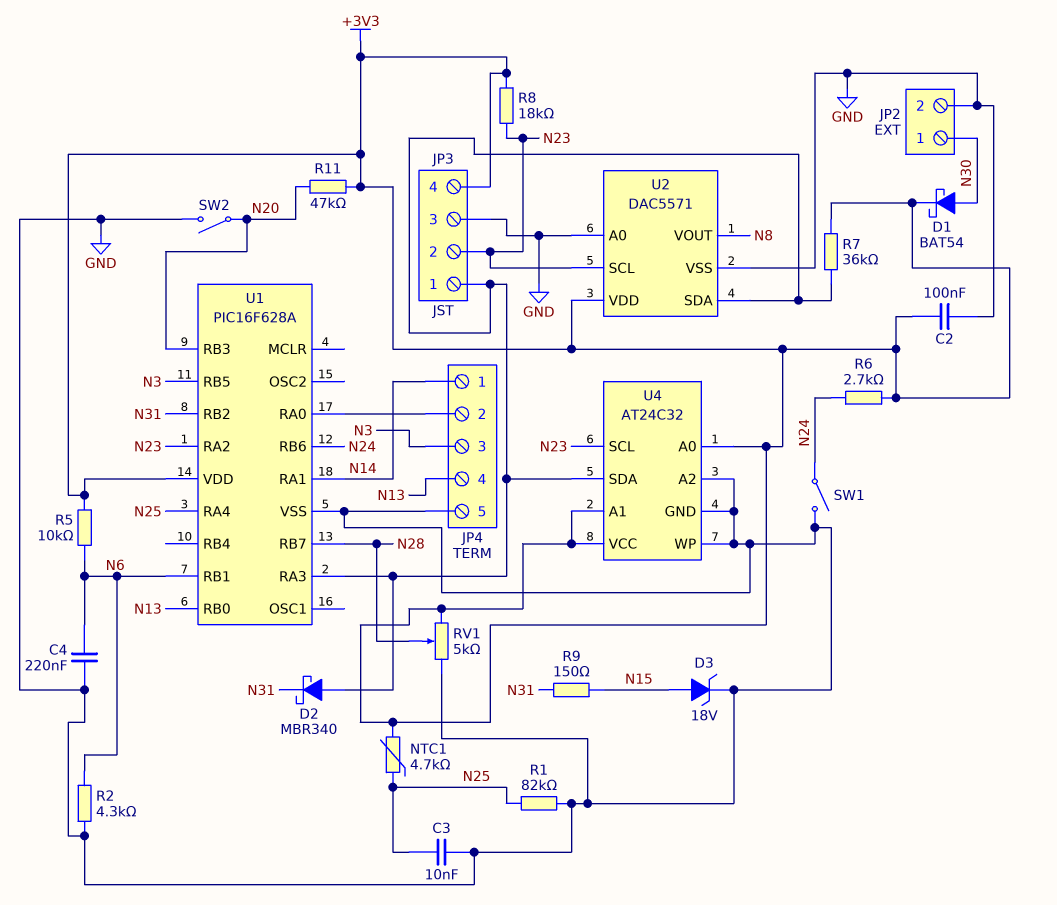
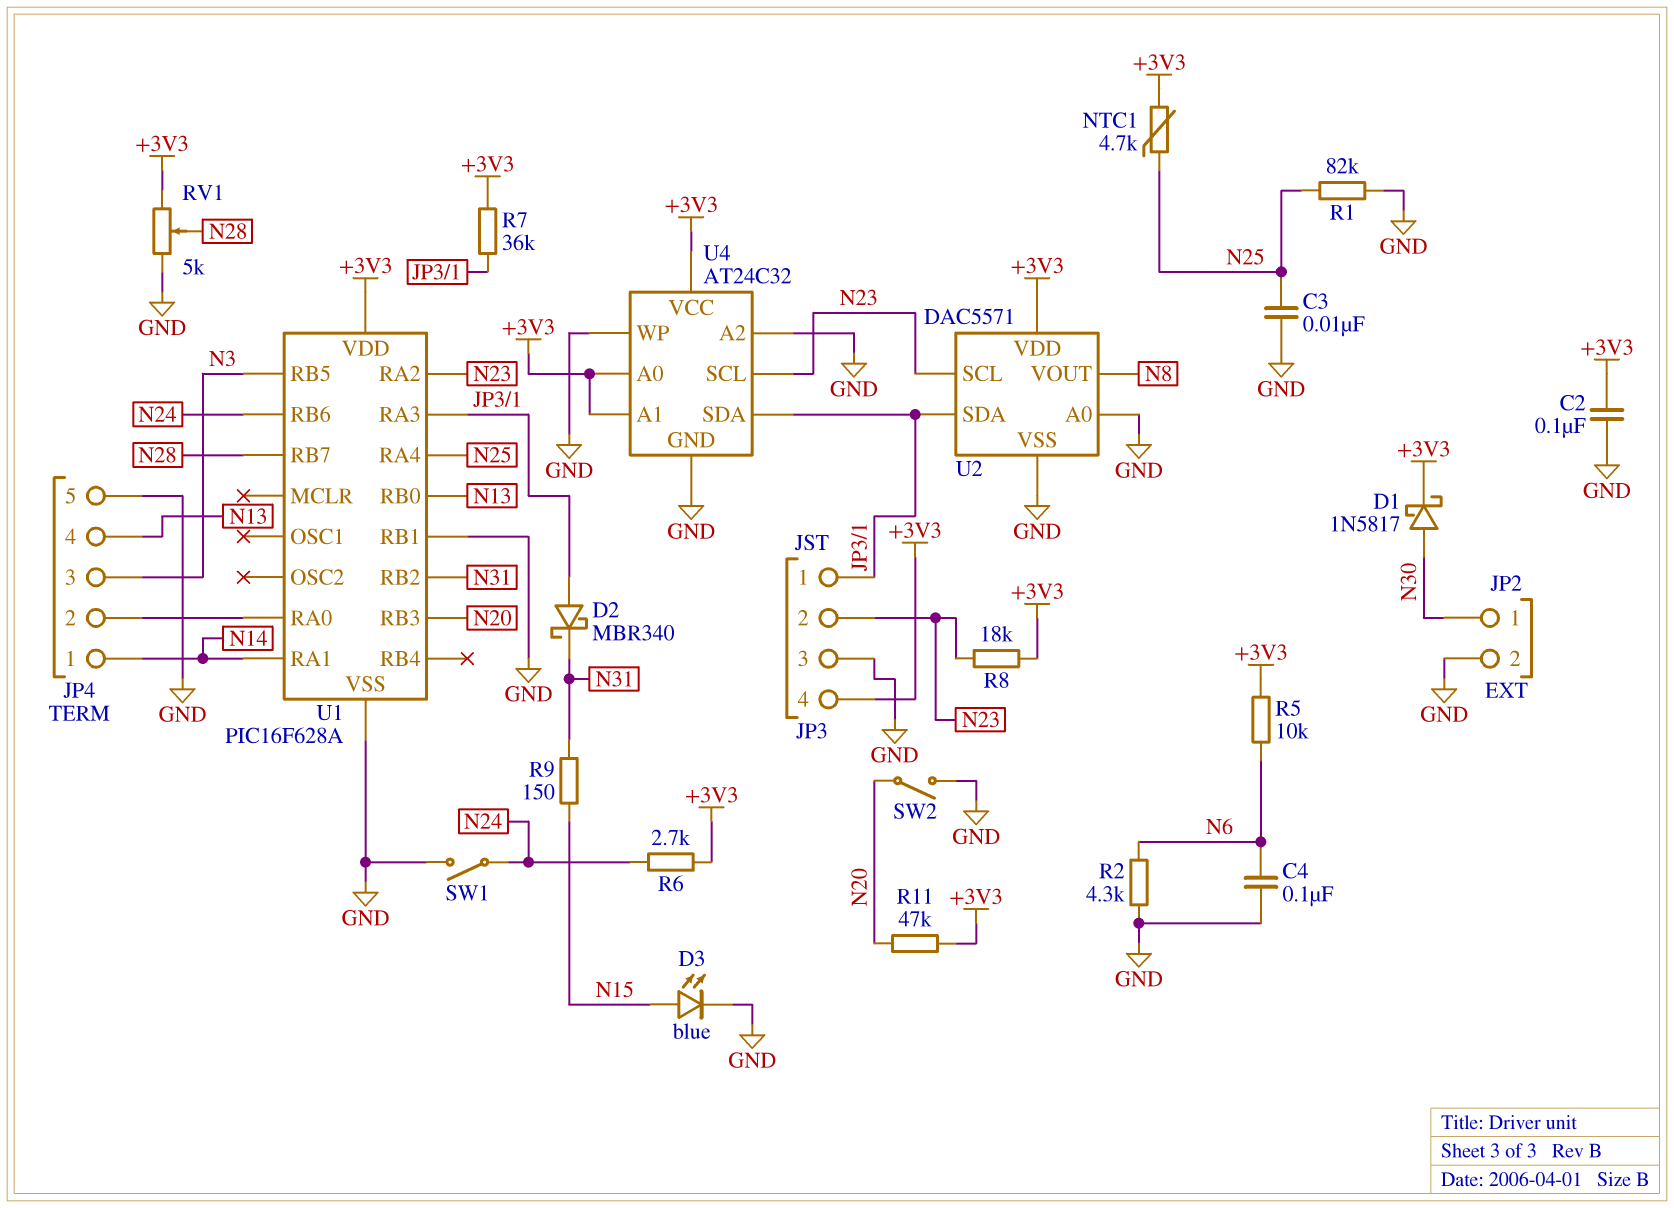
C4: 220nF (GND, N6) -> 100nF (GND, N6)
D1: schottky BAT54 (A N30, K +3V3) -> schottky 1N5817 (A N30, K +3V3)
D3: zener 18V (A N15, K GND) -> LED blue (A N15, K GND)
U1 pin RB1: N6 -> GND

